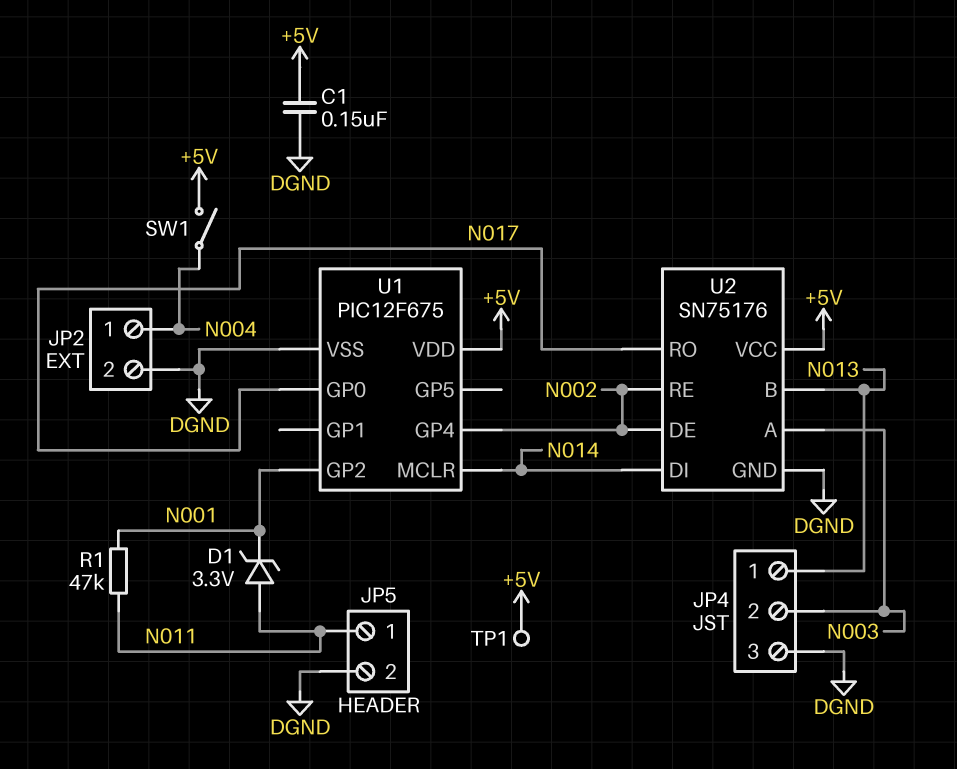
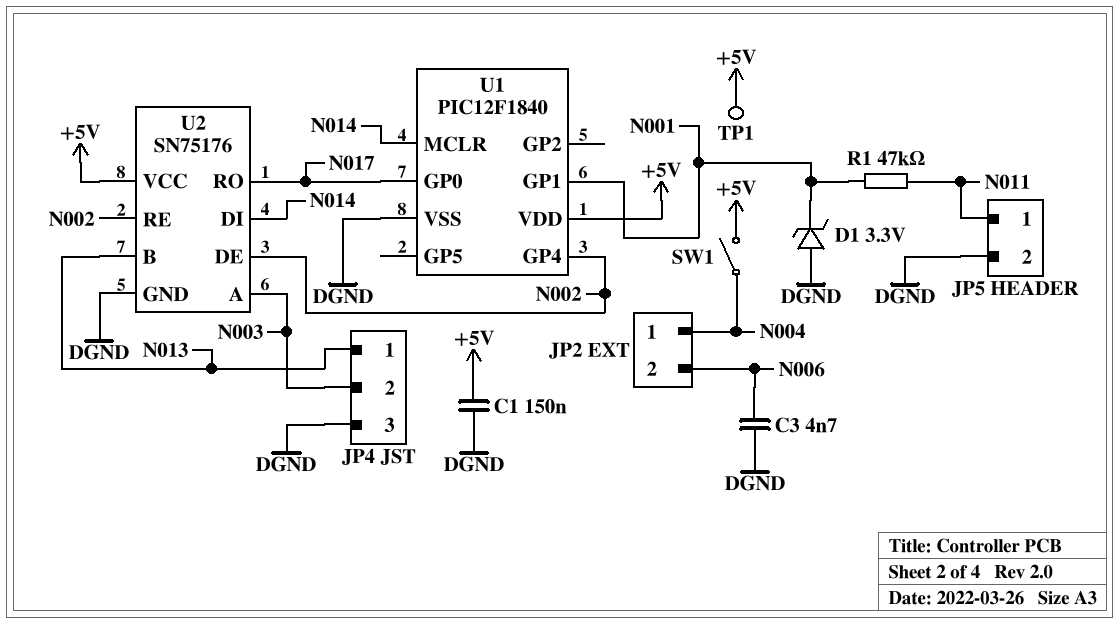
C3: none -> 4.7nF (DGND, N006)
D1: zener 3.3V (A N011, K N001) -> zener 3.3V (A DGND, K N001)
JP2 pin 2: DGND -> N006
U1: PIC12F675 -> PIC12F1840
U1 pin GP1: none -> N001
U1 pin GP2: N001 -> none

